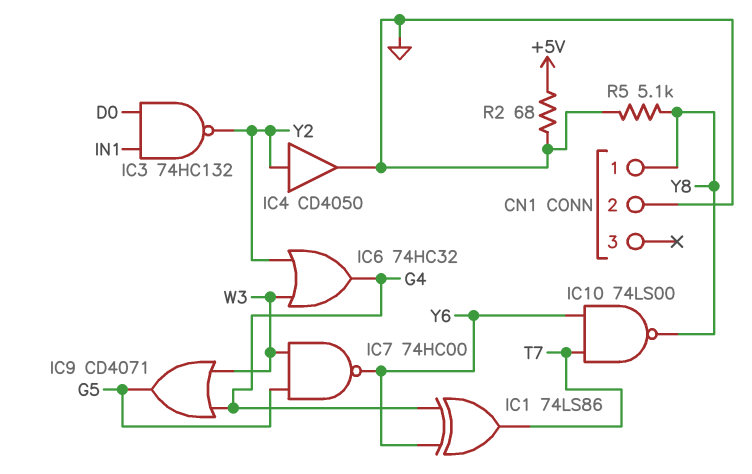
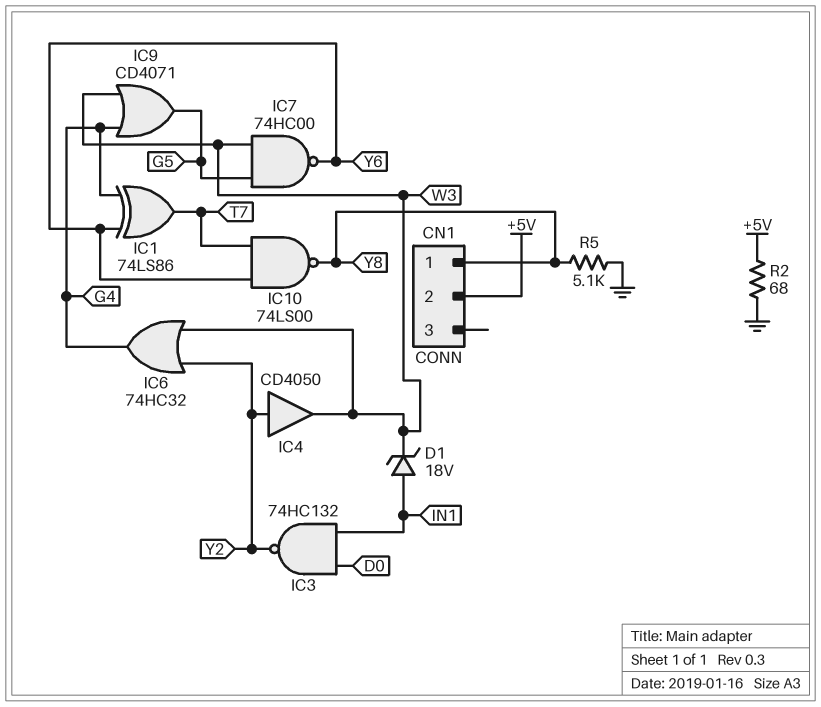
CN1 pin 2: GND -> +5V
D1: none -> zener 18V (A IN1, K W3)
IC4: buffer CD4050 (in Y2, out GND) -> buffer CD4050 (in Y2, out W3)

